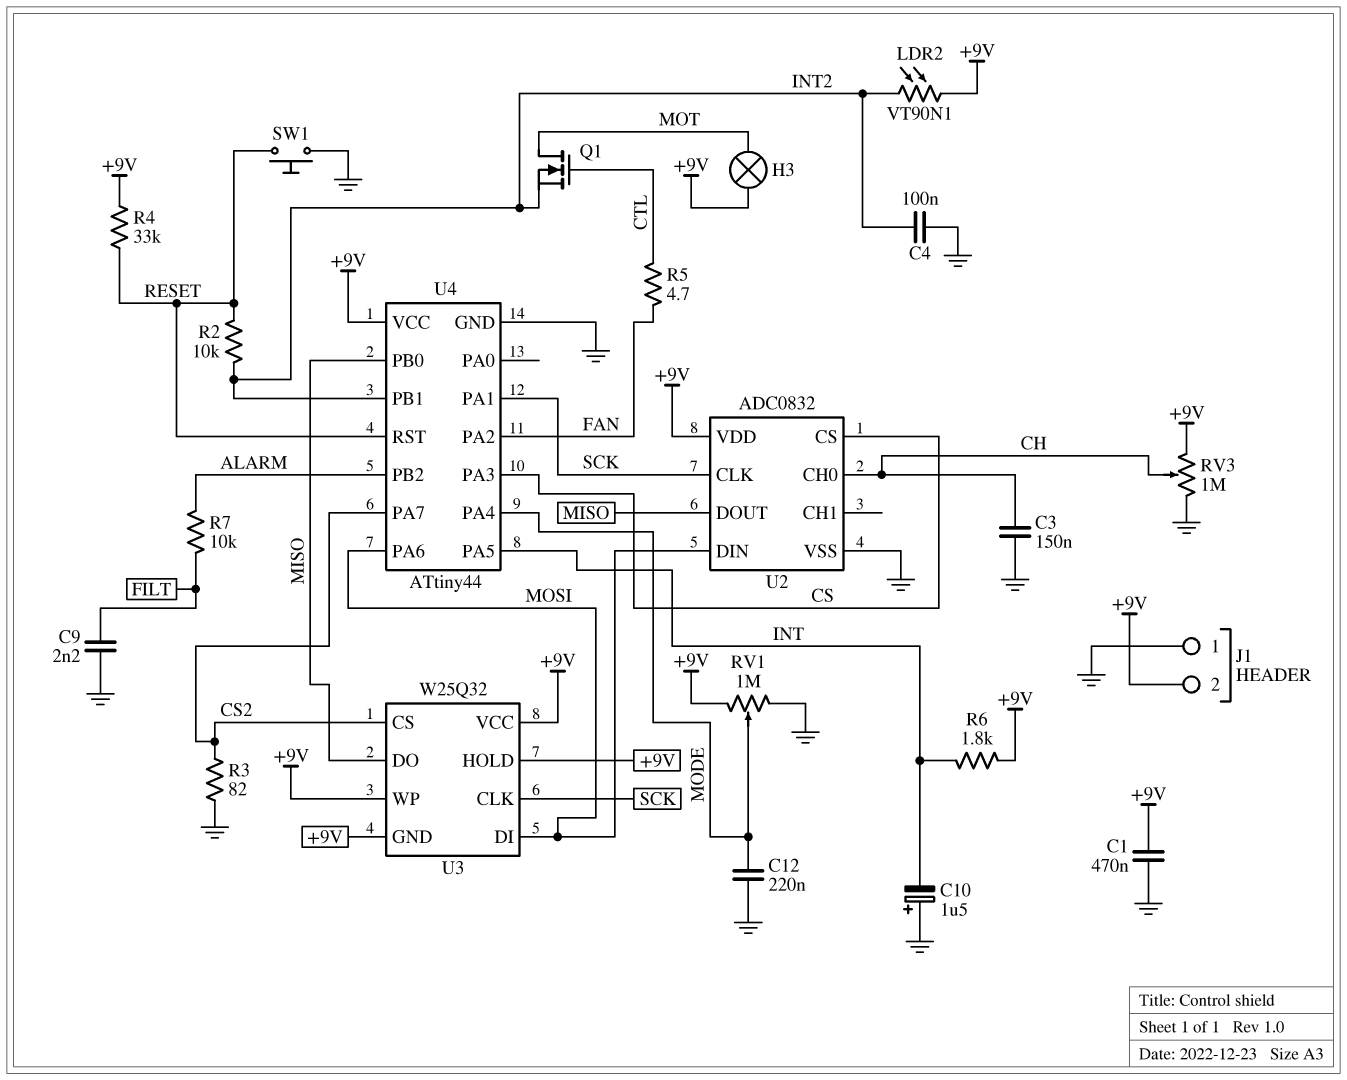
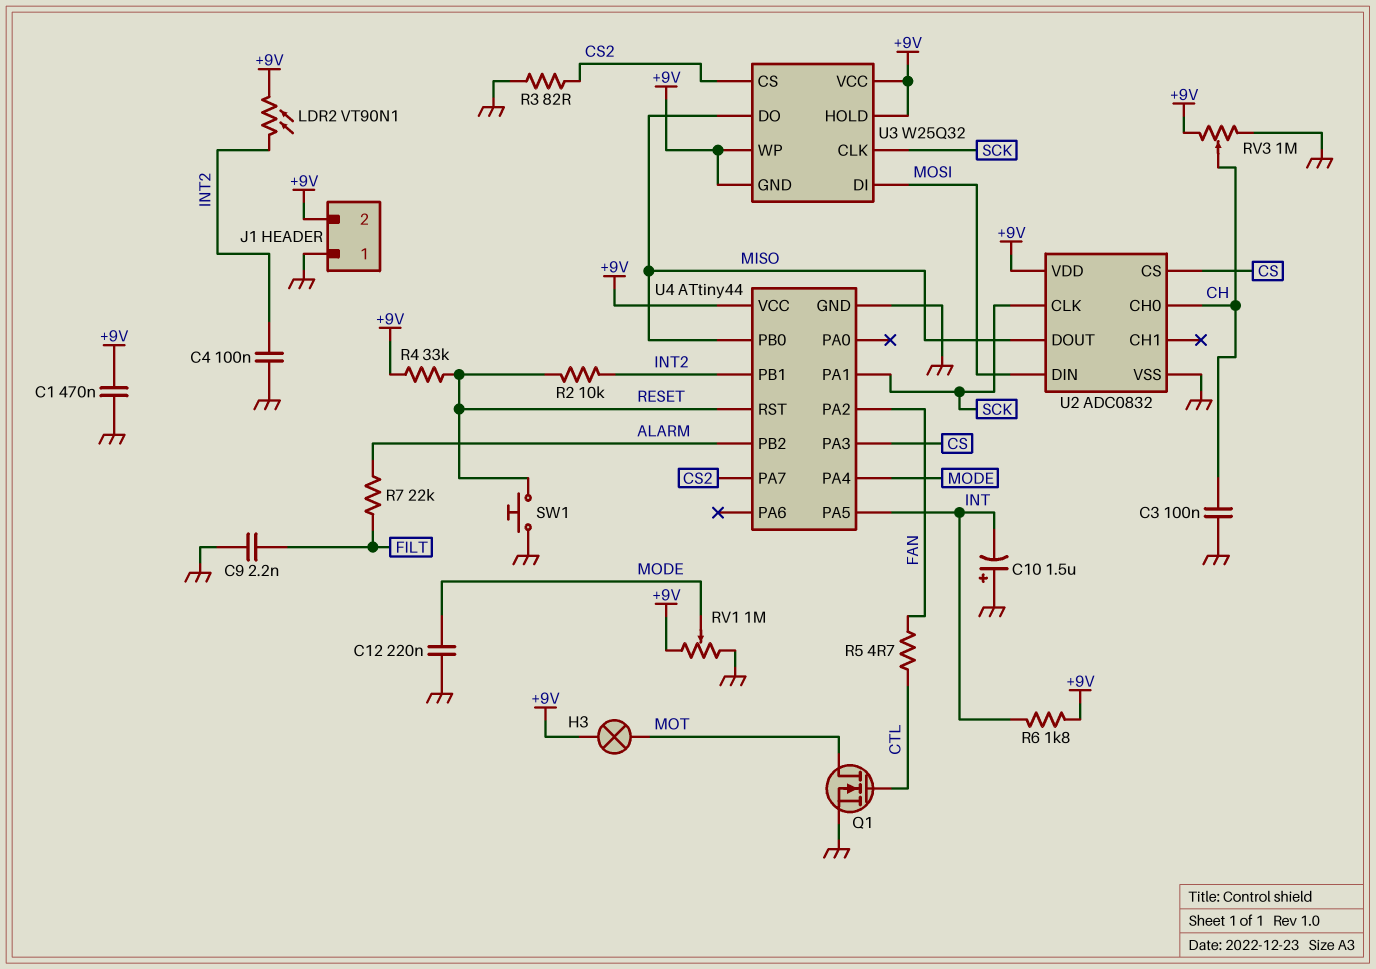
C3: 150nF (CH, GND) -> 100nF (CH, GND)
Q1: NMOS (G CTL, D MOT, S INT2) -> NMOS (G CTL, D MOT, S GND)
R7: 10k (ALARM, FILT) -> 22k (ALARM, FILT)
U4 pin PA6: MOSI -> none

